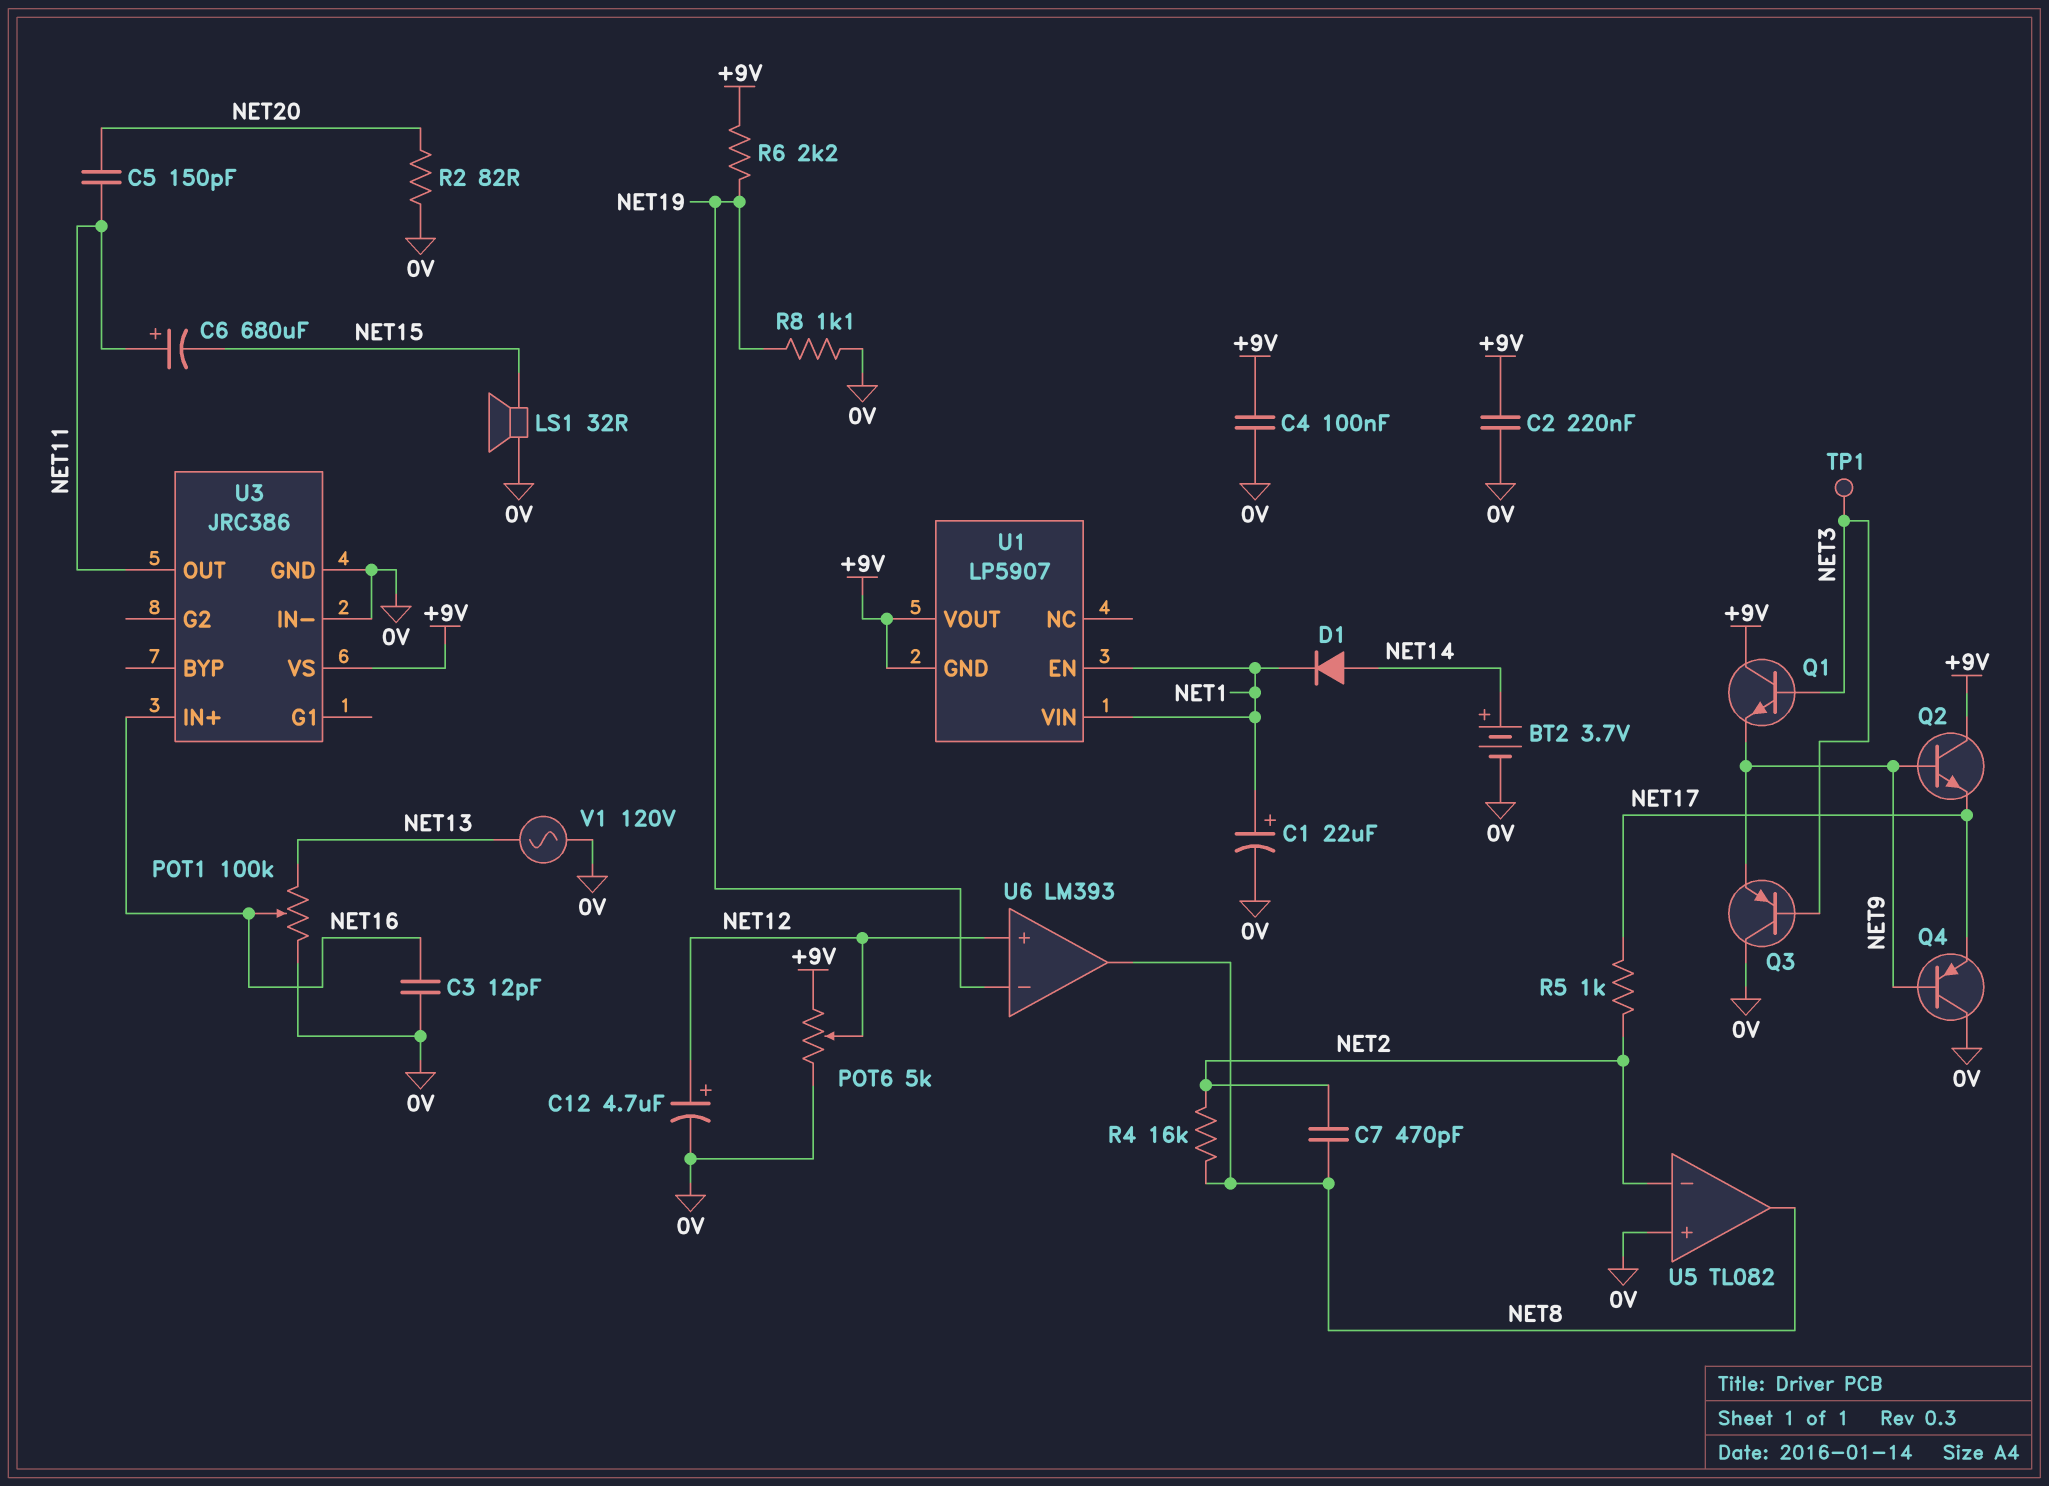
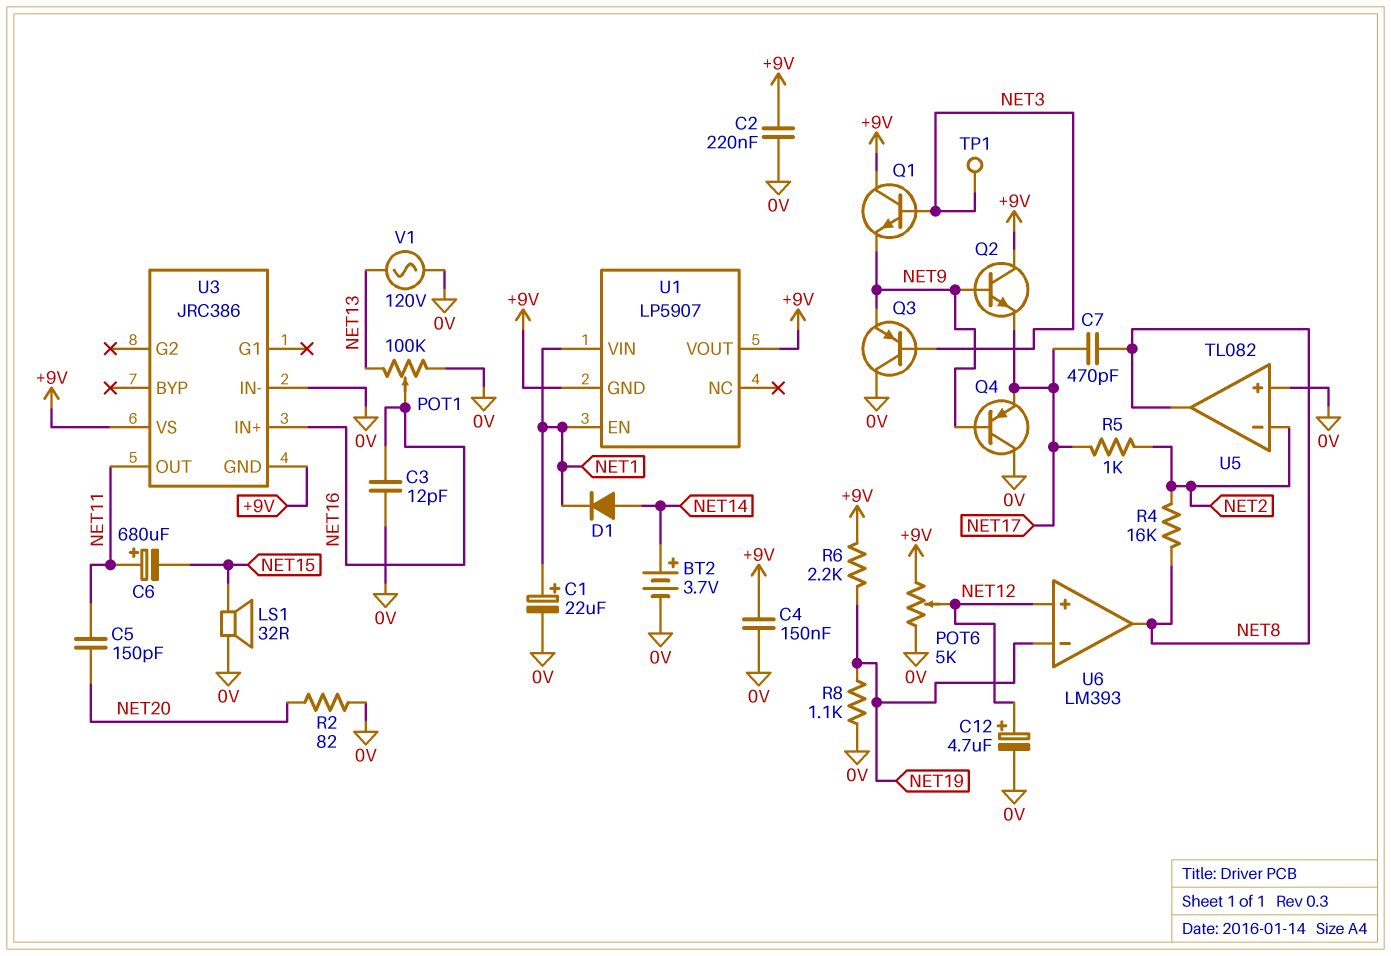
C4: 100nF (+9V, 0V) -> 150nF (+9V, 0V)
C7: 470pF (NET2, NET8) -> 470pF (NET8, NET17)
U3 pin GND: 0V -> +9V

